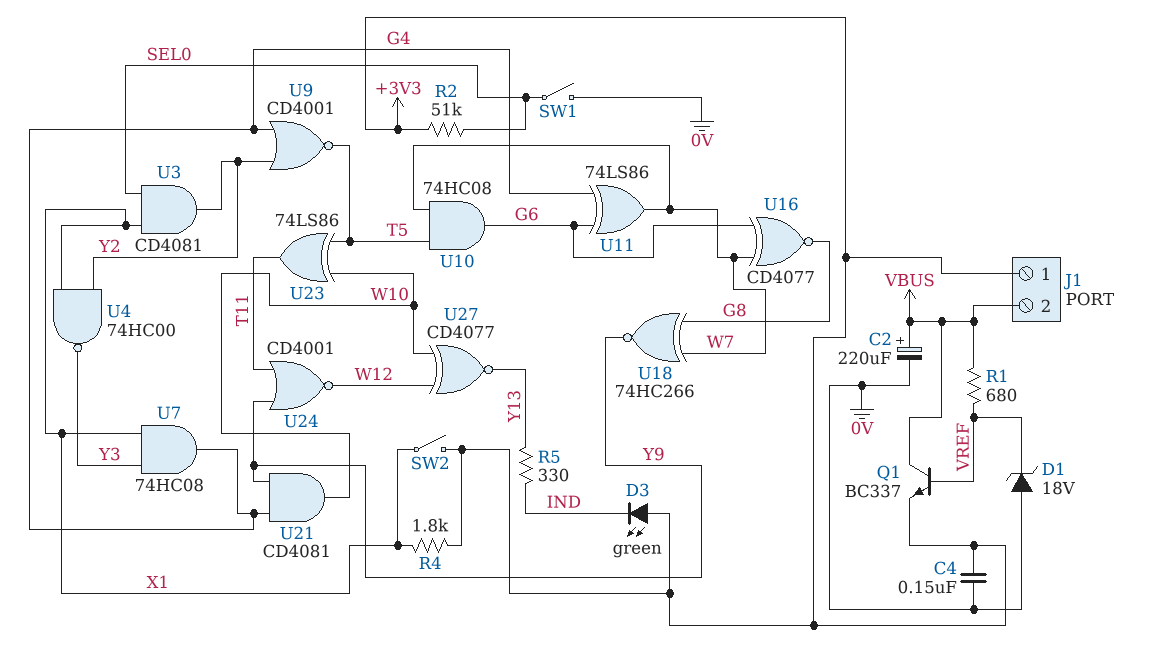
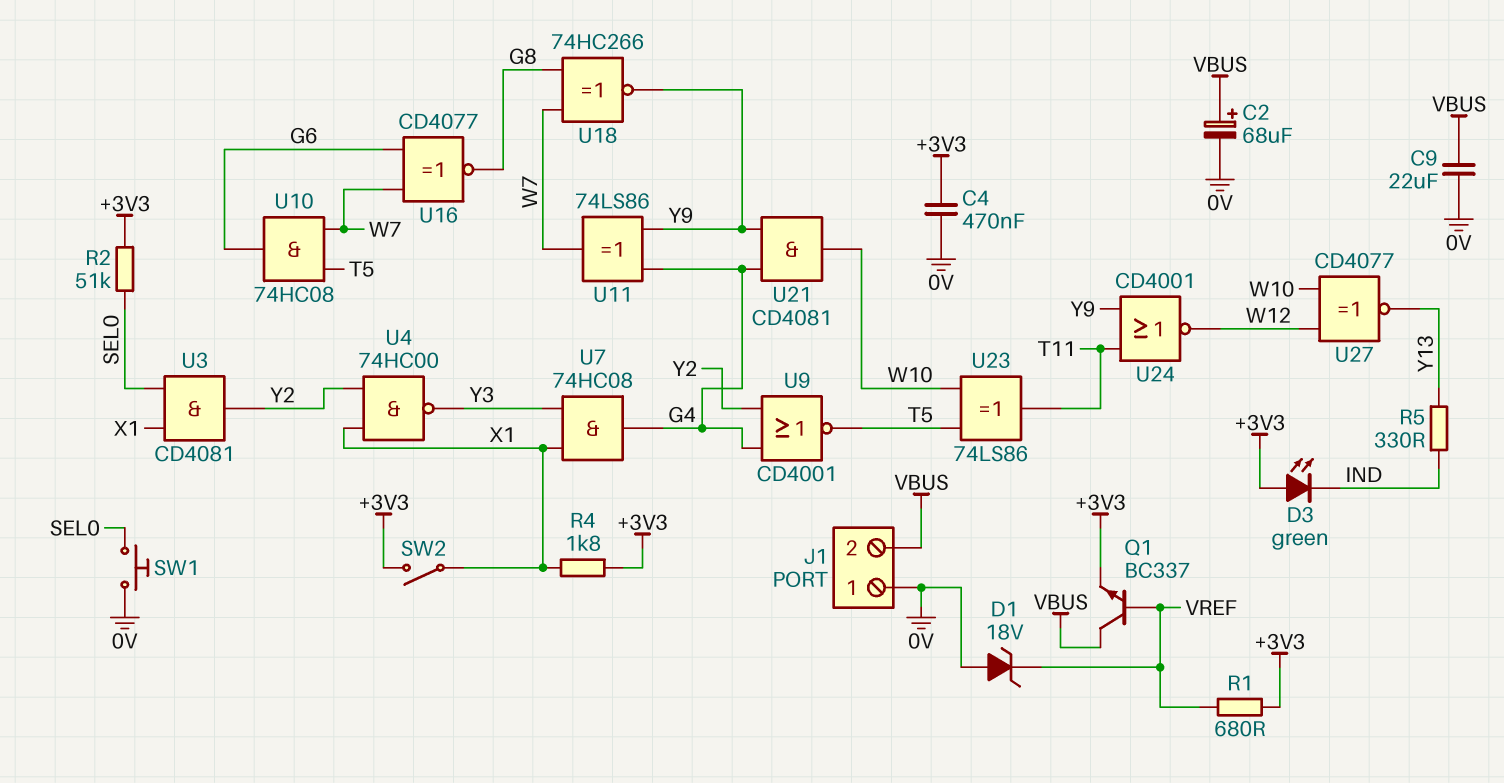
C2: 220uF (plus VBUS, minus 0V) -> 68uF (plus VBUS, minus 0V)
C4: 150nF (+3V3, 0V) -> 470nF (+3V3, 0V)
C9: none -> 22uF (0V, VBUS)
J1 pin 1: +3V3 -> 0V
R1: 680 (VBUS, VREF) -> 680 (+3V3, VREF)
SW1: switch (0V, SEL0) -> button (0V, SEL0)
U11: XOR 74LS86 (in G4, in G6, out W7) -> XOR 74LS86 (in G4, in Y9, out W7)

